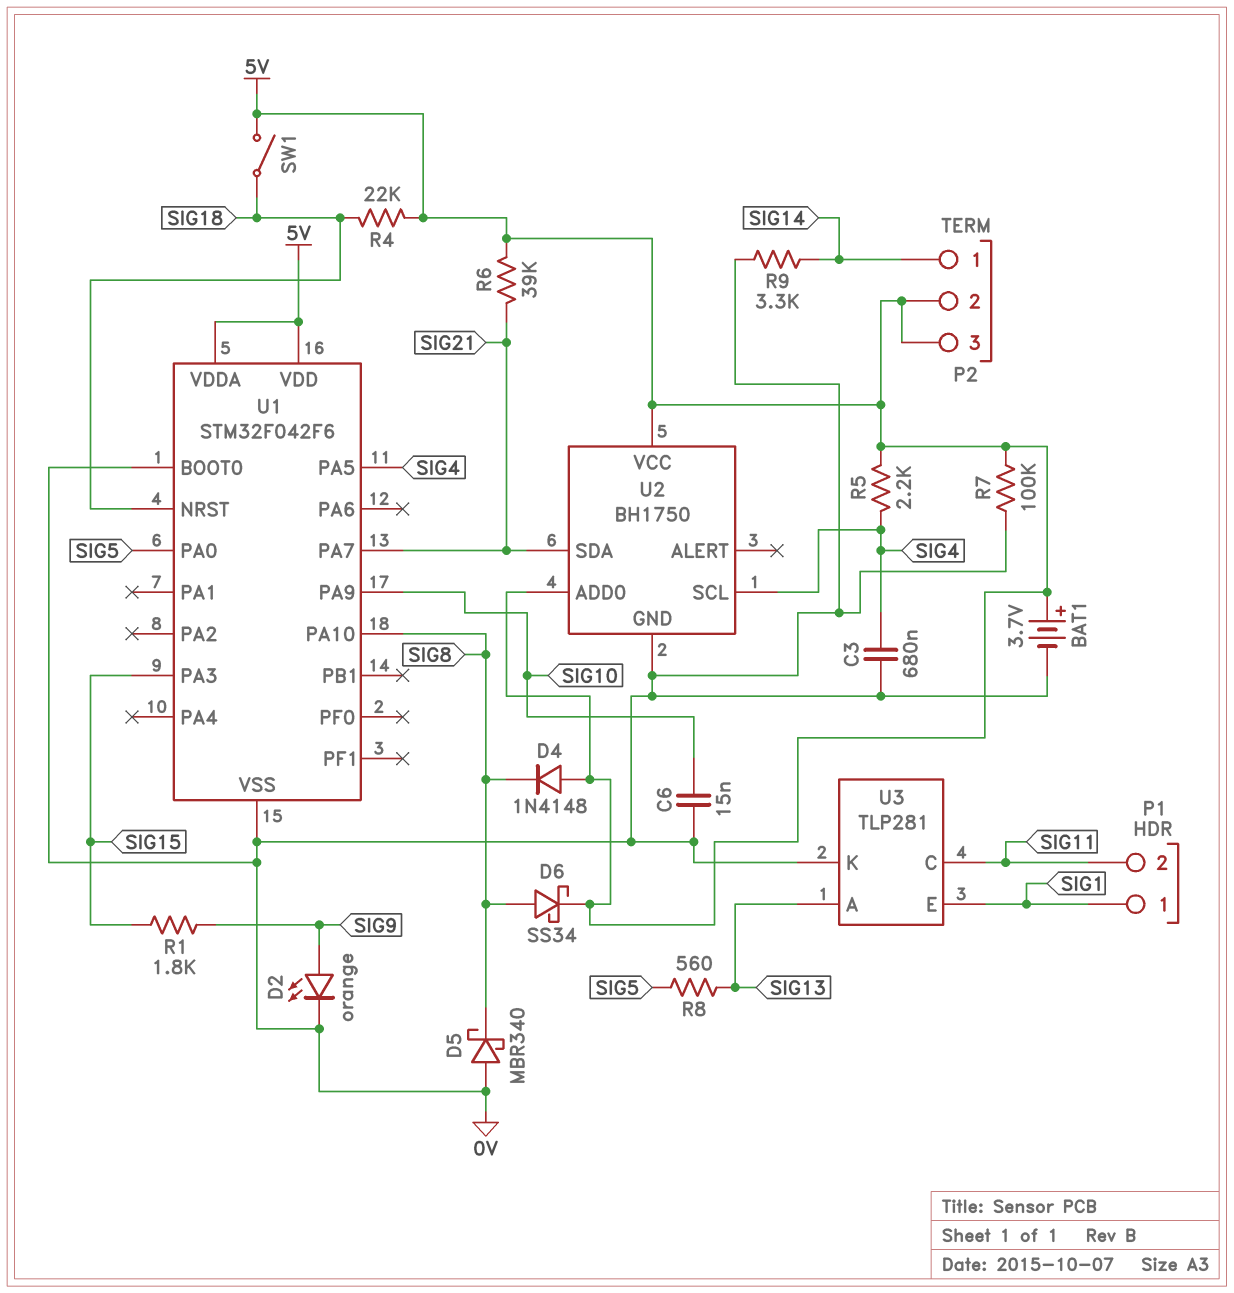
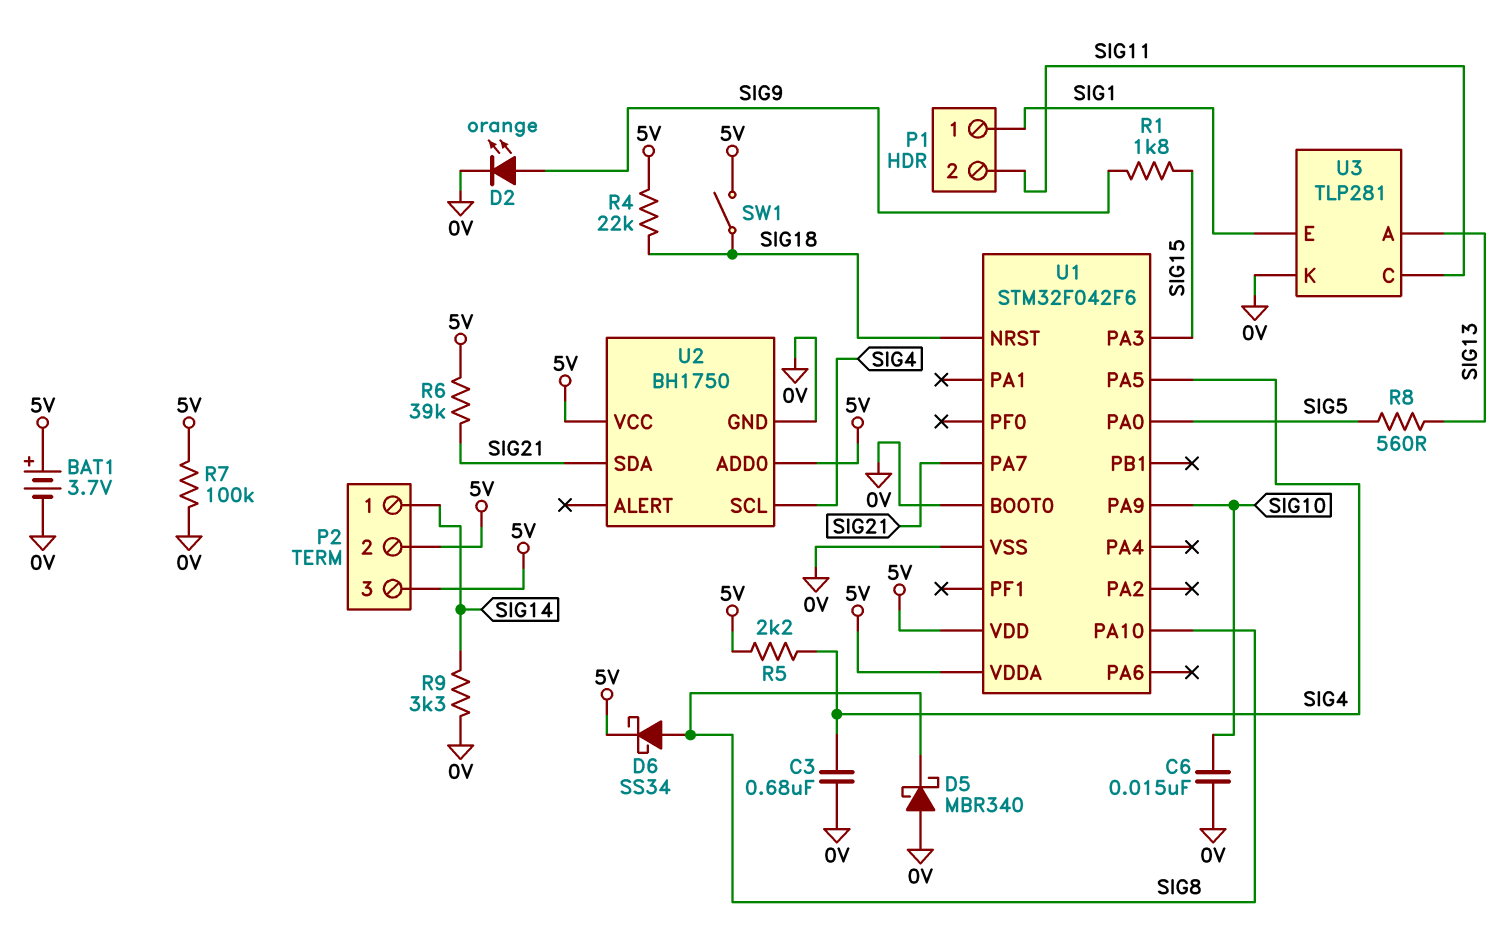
D4: diode 1N4148 (A 5V, K SIG8) -> none

